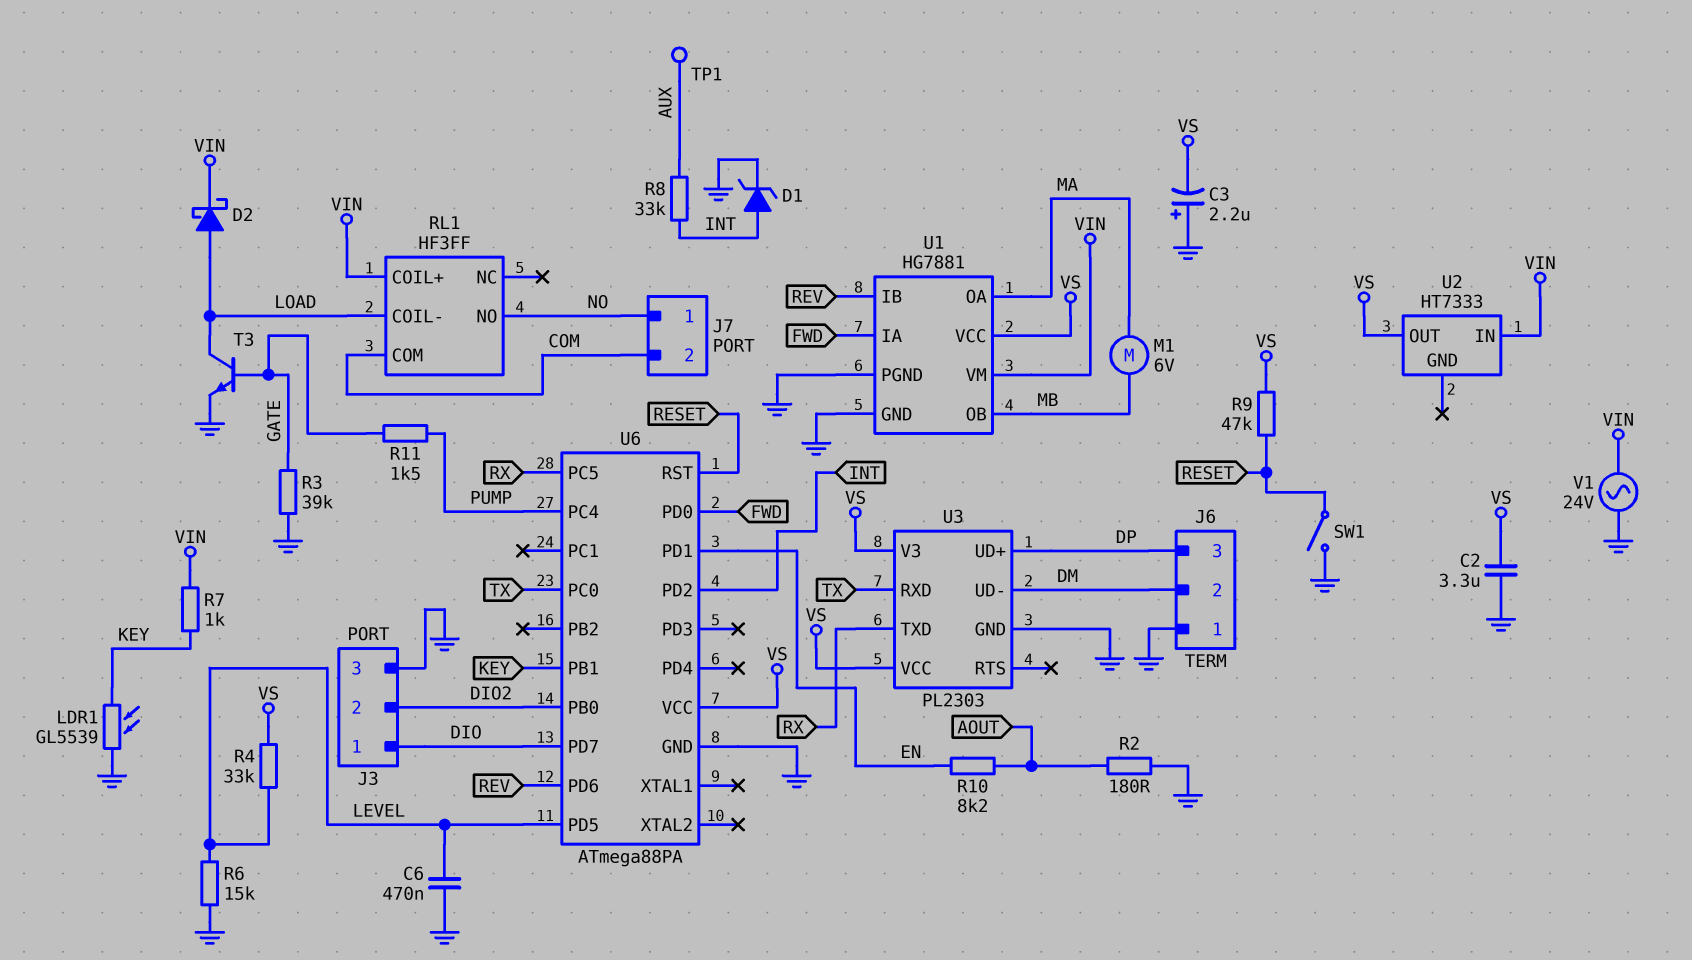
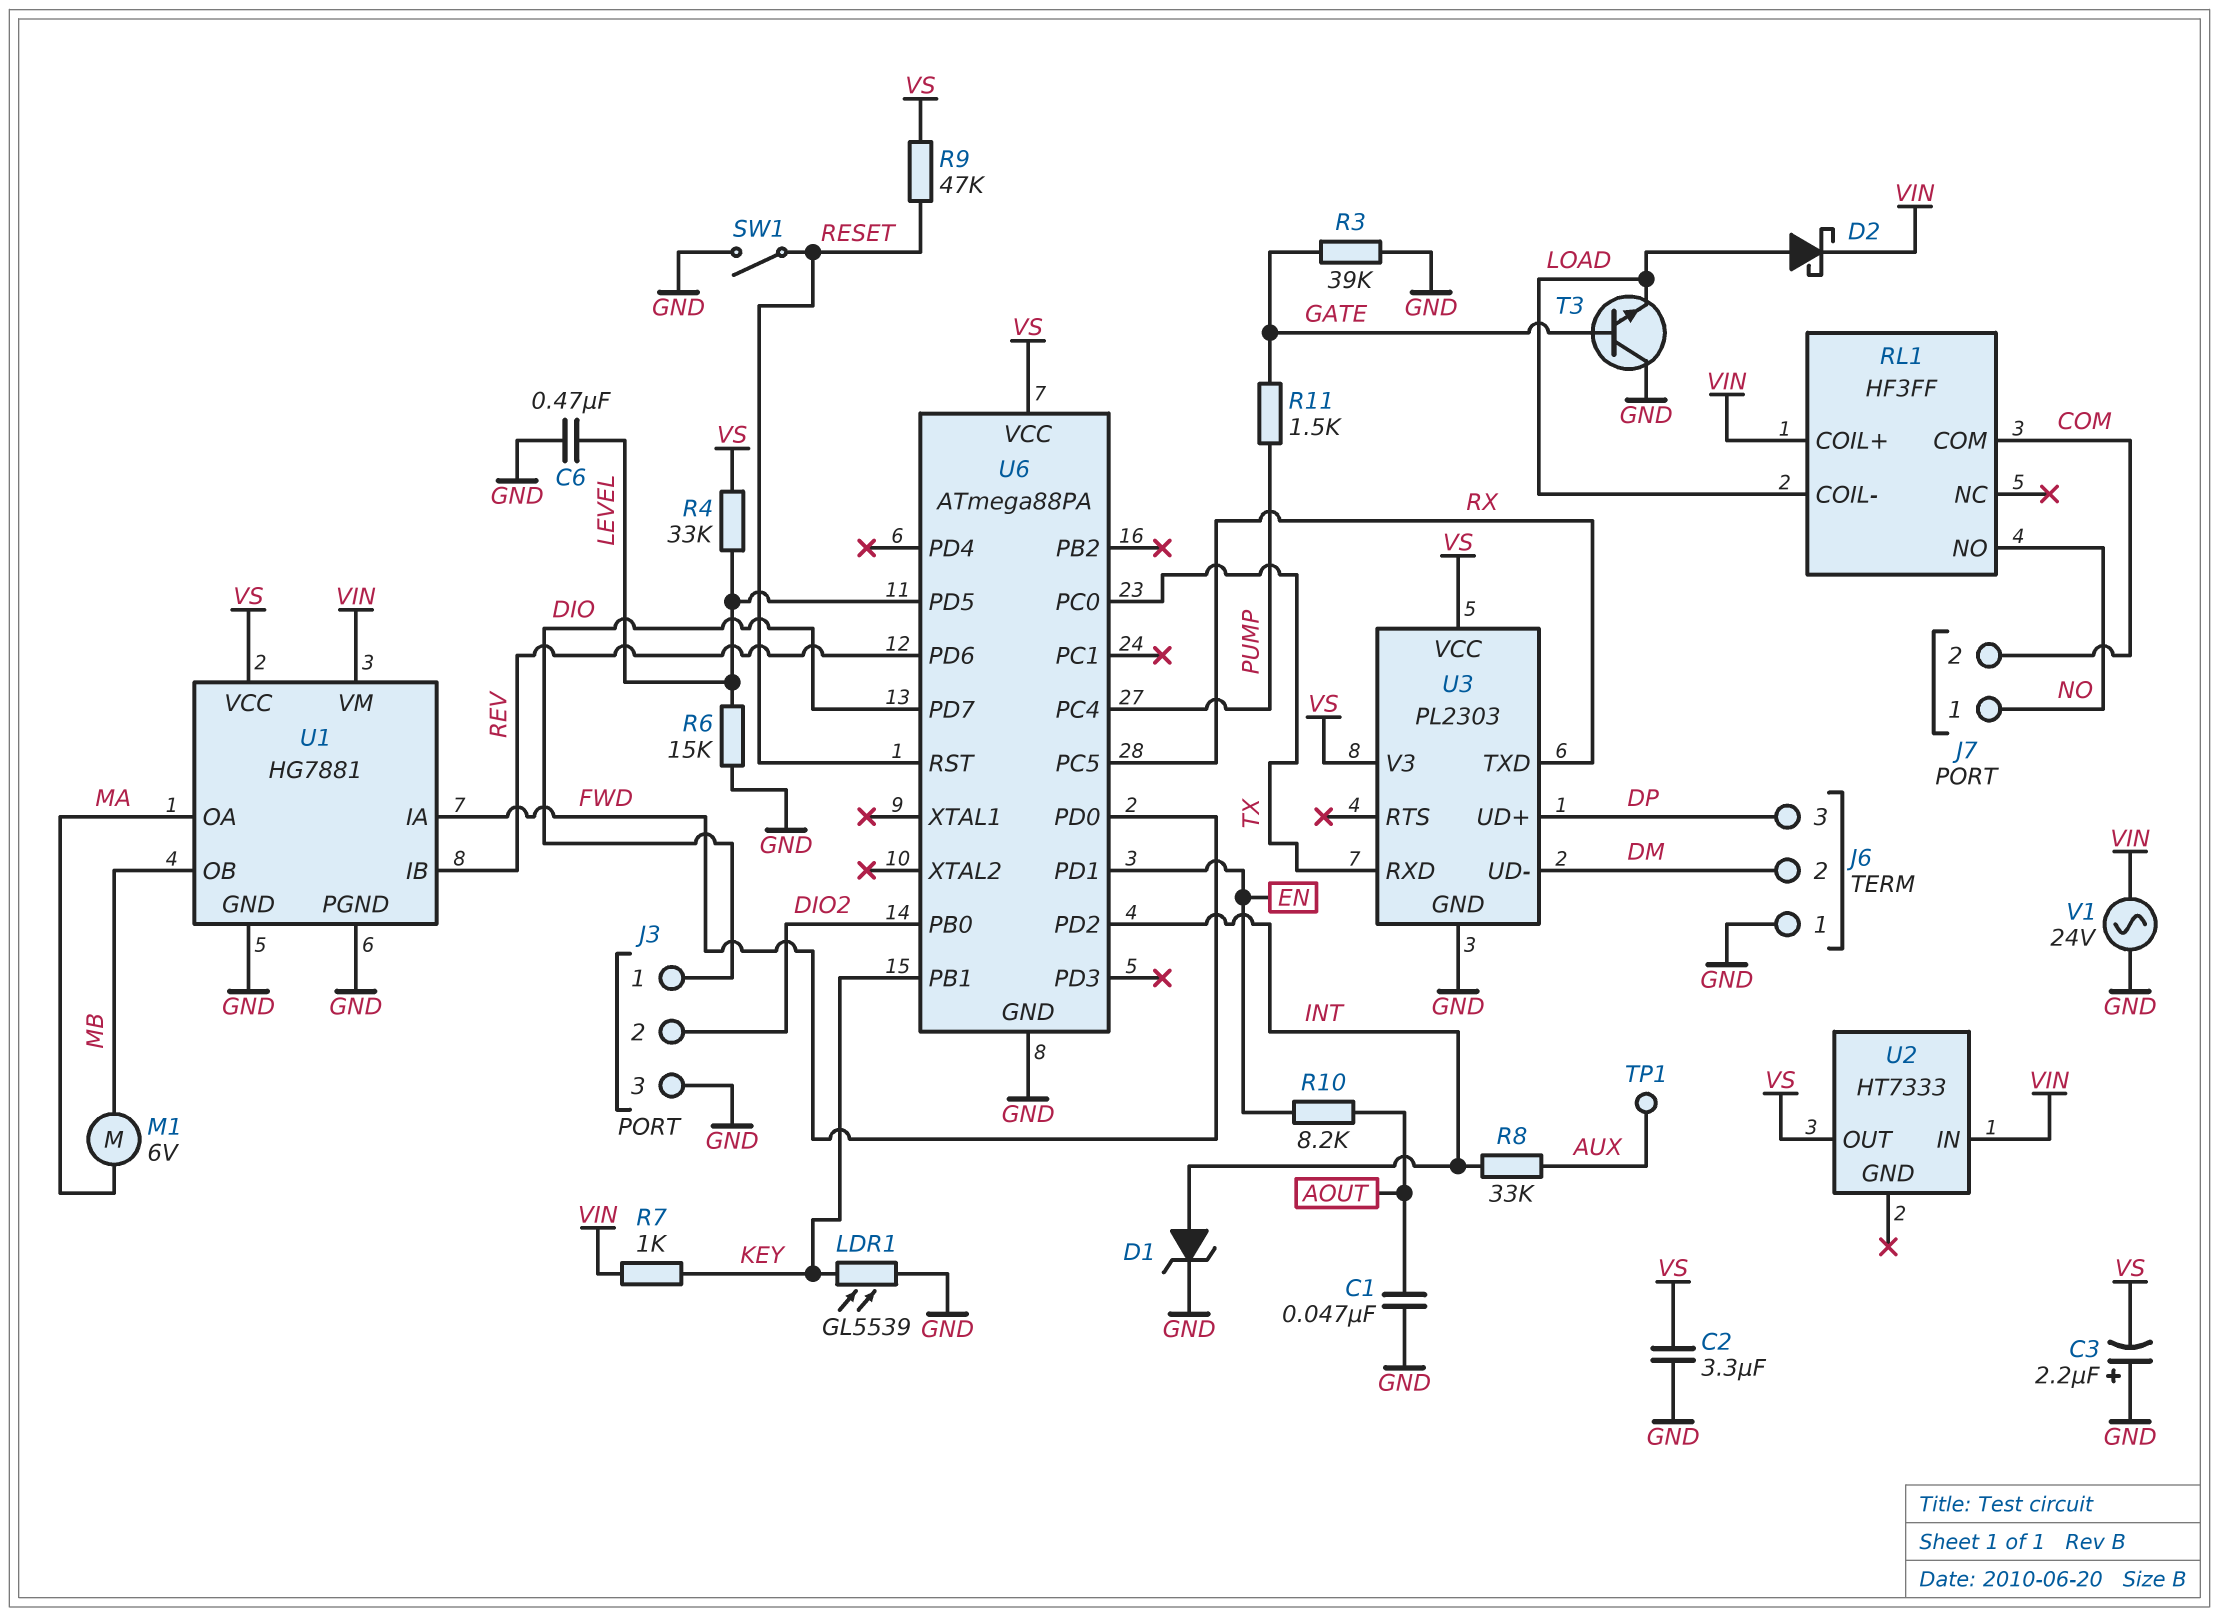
C1: none -> 47nF (AOUT, GND)
R2: 180 (AOUT, GND) -> none
T3: NPN (B GATE, C LOAD, E GND) -> NPN (B GATE, C GND, E LOAD)

